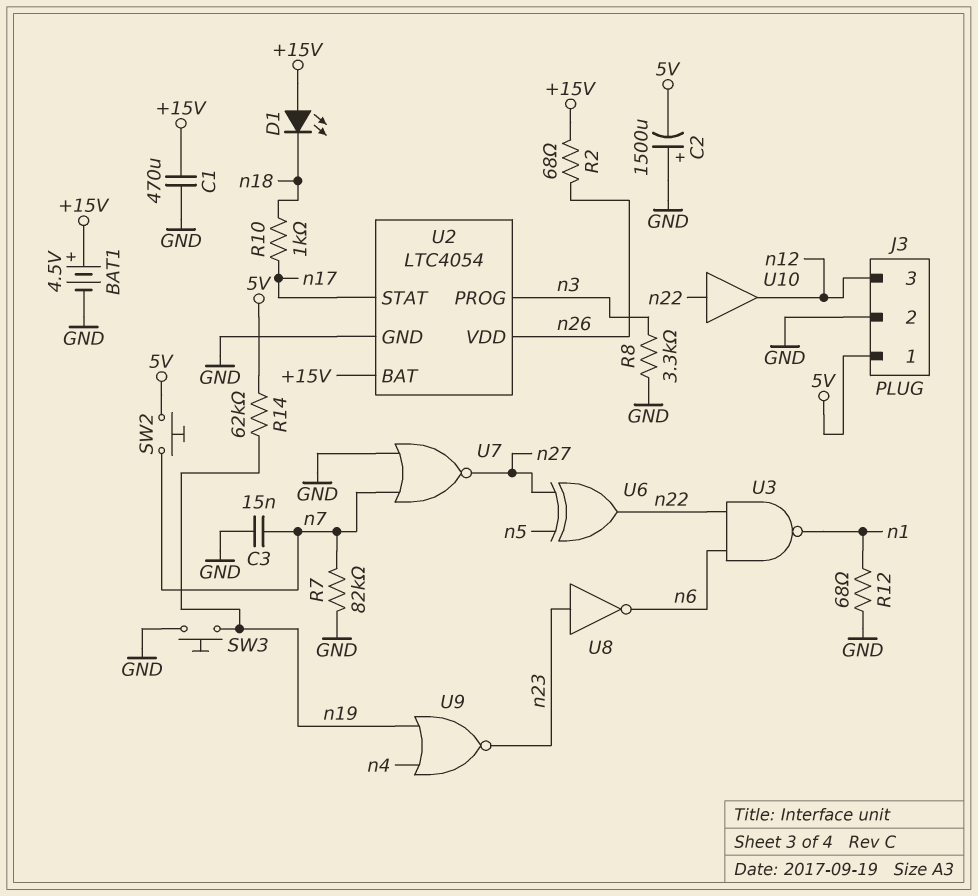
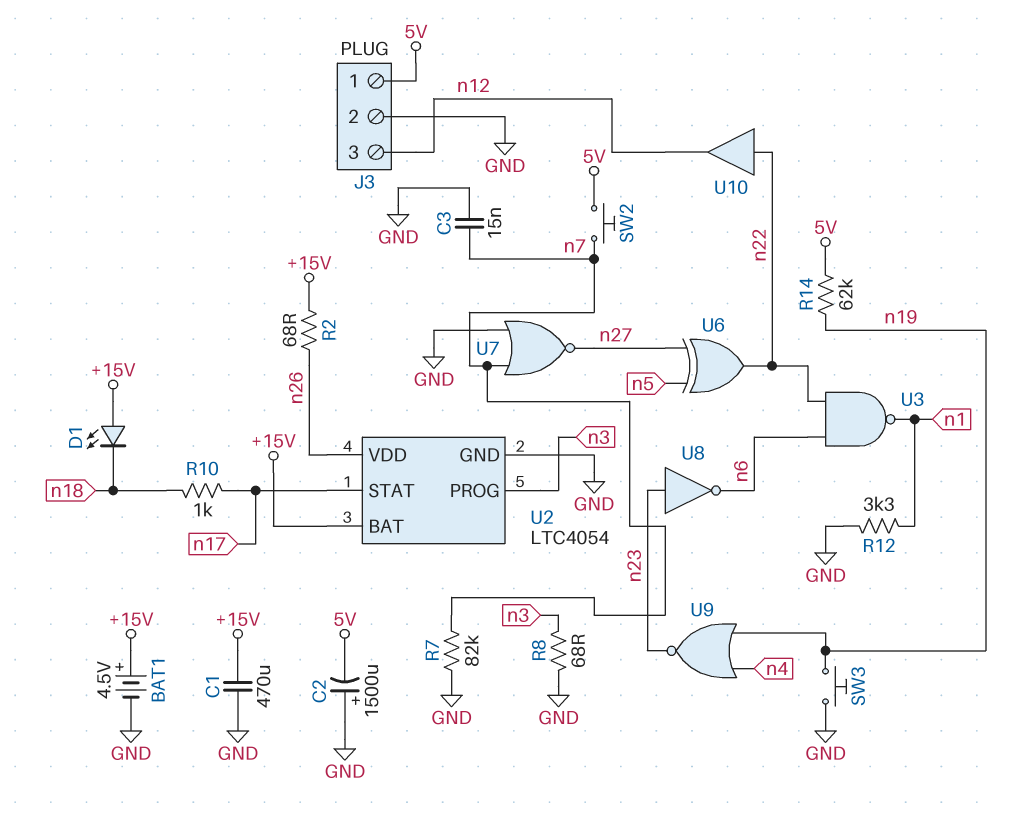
R8: 3.3k (GND, n3) -> 68 (GND, n3)
R12: 68 (GND, n1) -> 3.3k (GND, n1)

